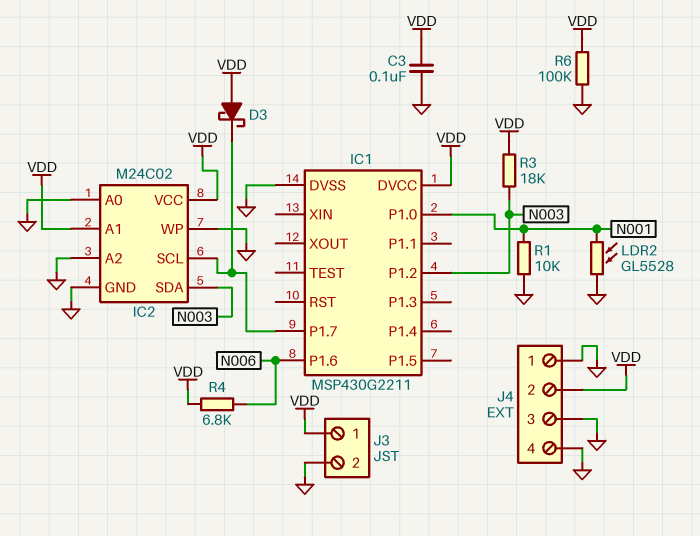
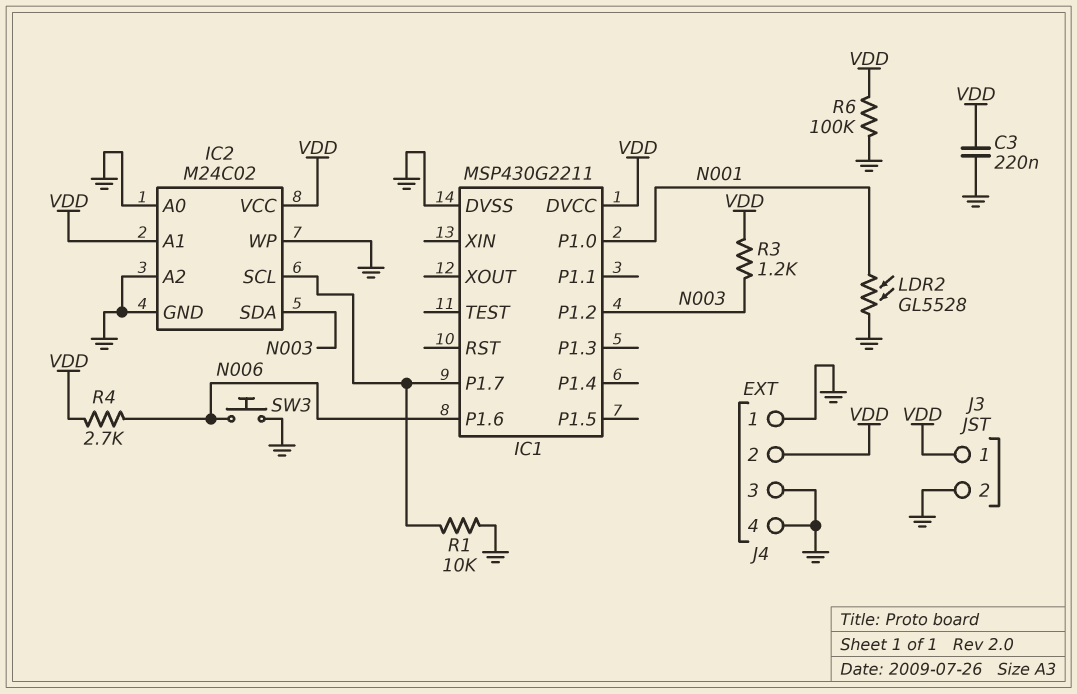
C3: 100nF (GND, VDD) -> 220nF (GND, VDD)
D3: schottky (A VDD, K IC1/P1.7) -> none
R1: 10k (GND, N001) -> 10k (GND, IC1/P1.7)
R3: 18k (N003, VDD) -> 1.2k (N003, VDD)
R4: 6.8k (N006, VDD) -> 2.7k (N006, VDD)
SW3: none -> button (GND, N006)

